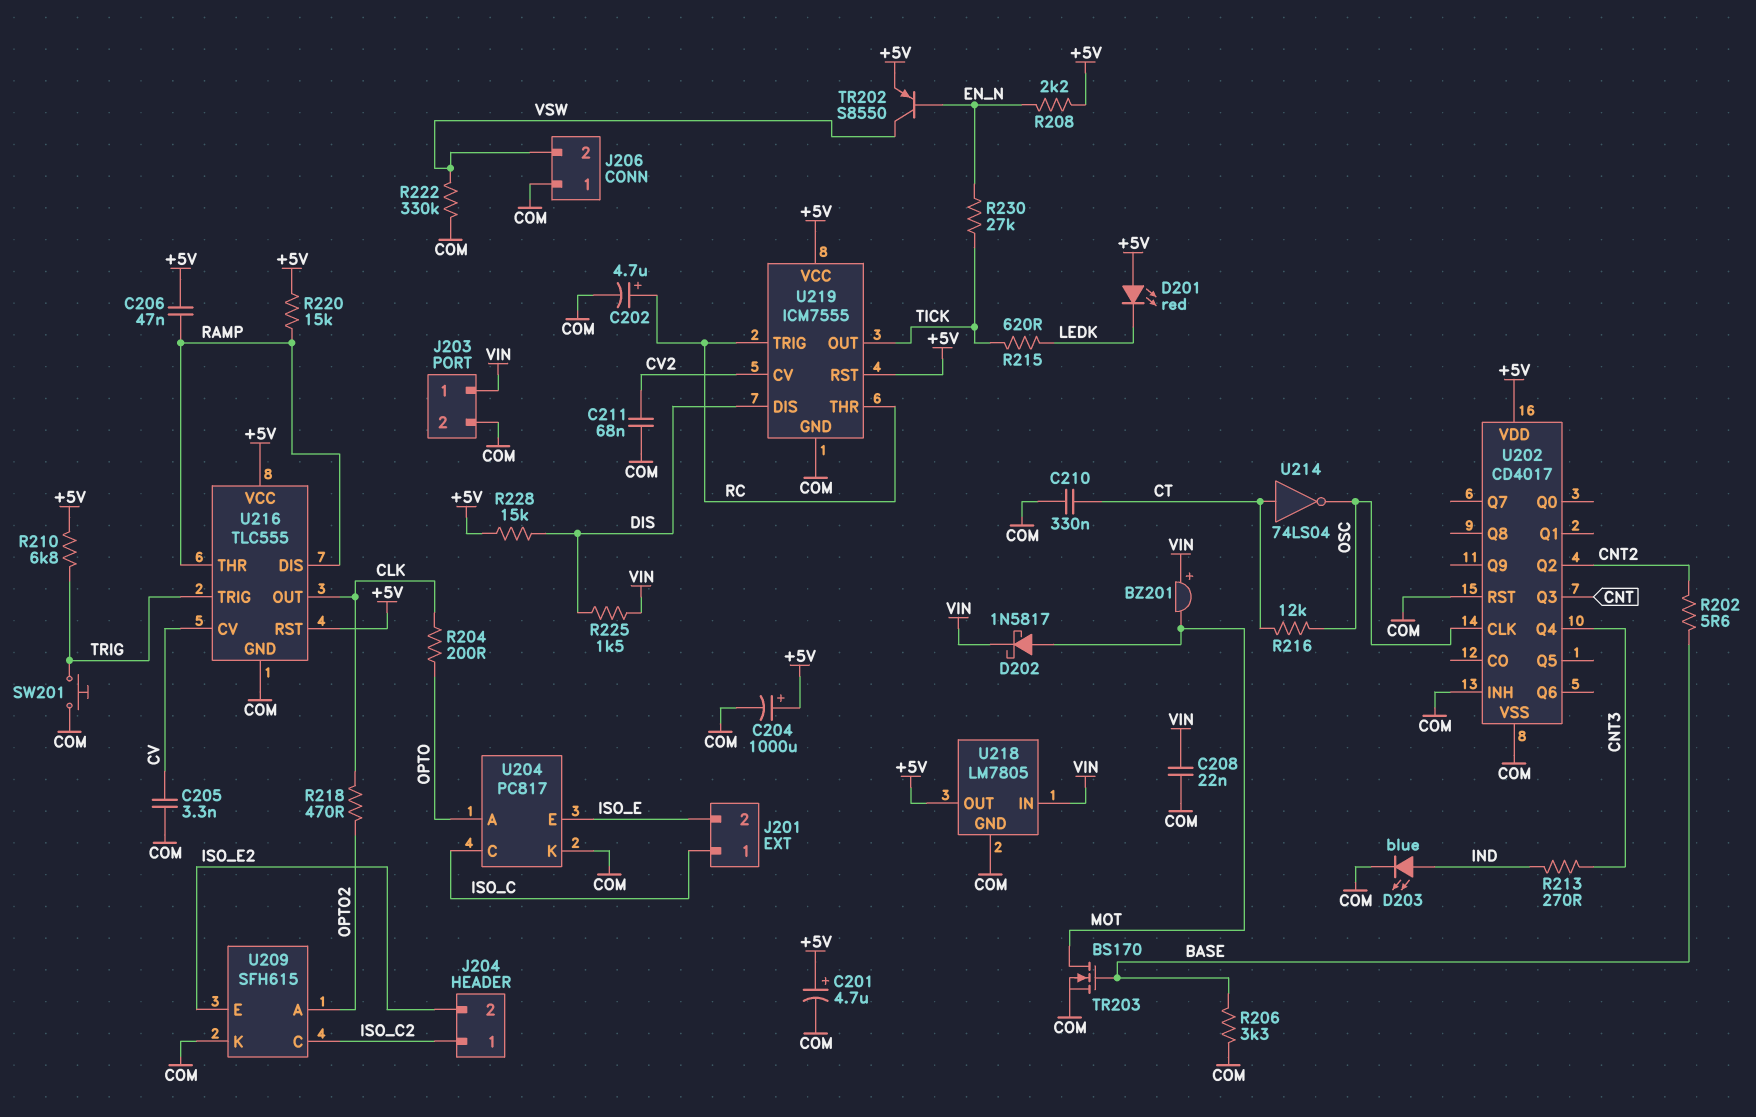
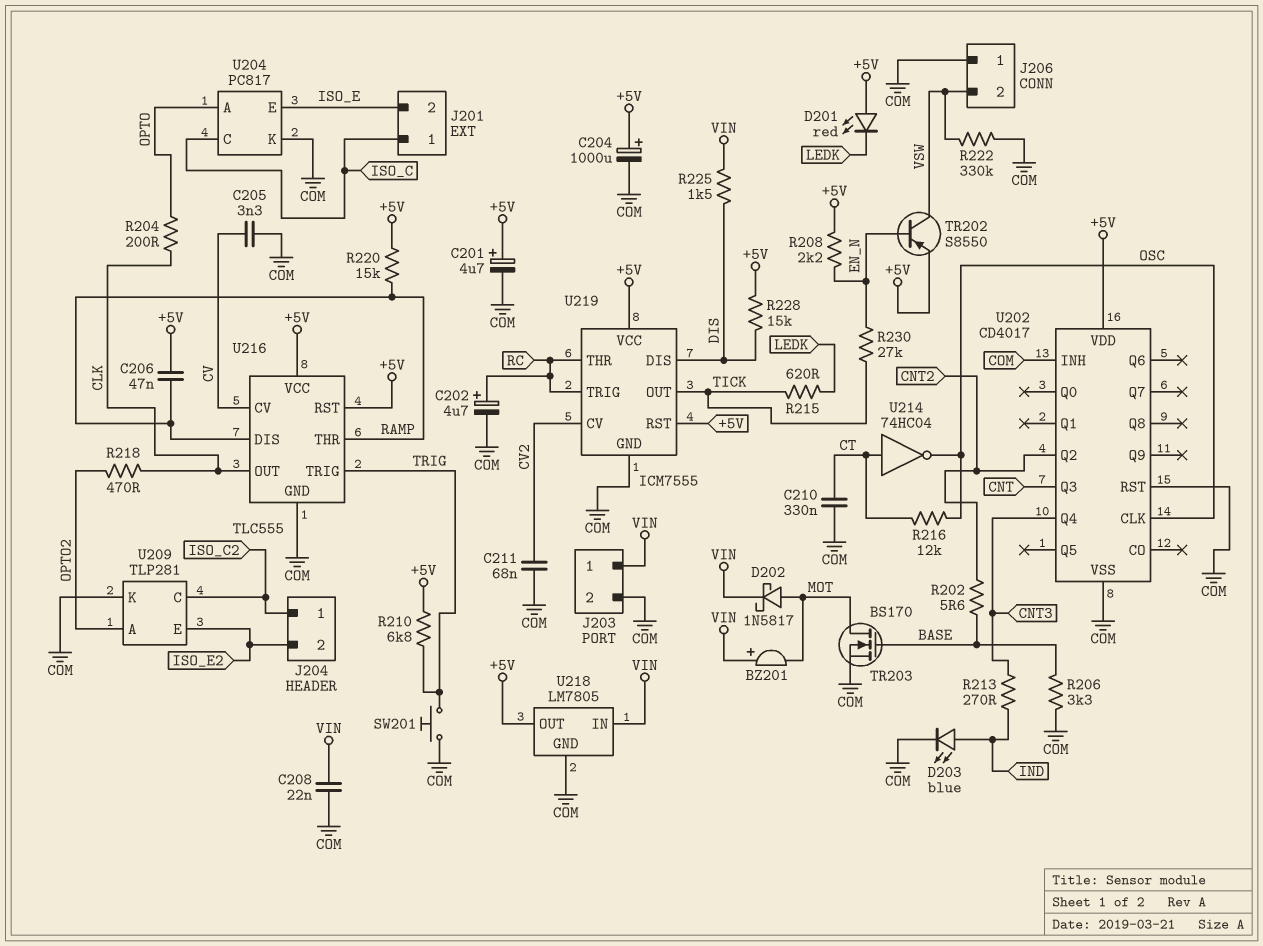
U209: SFH615 -> TLP281
U214: NOT 74LS04 (in CT, out OSC) -> NOT 74HC04 (in CT, out OSC)

